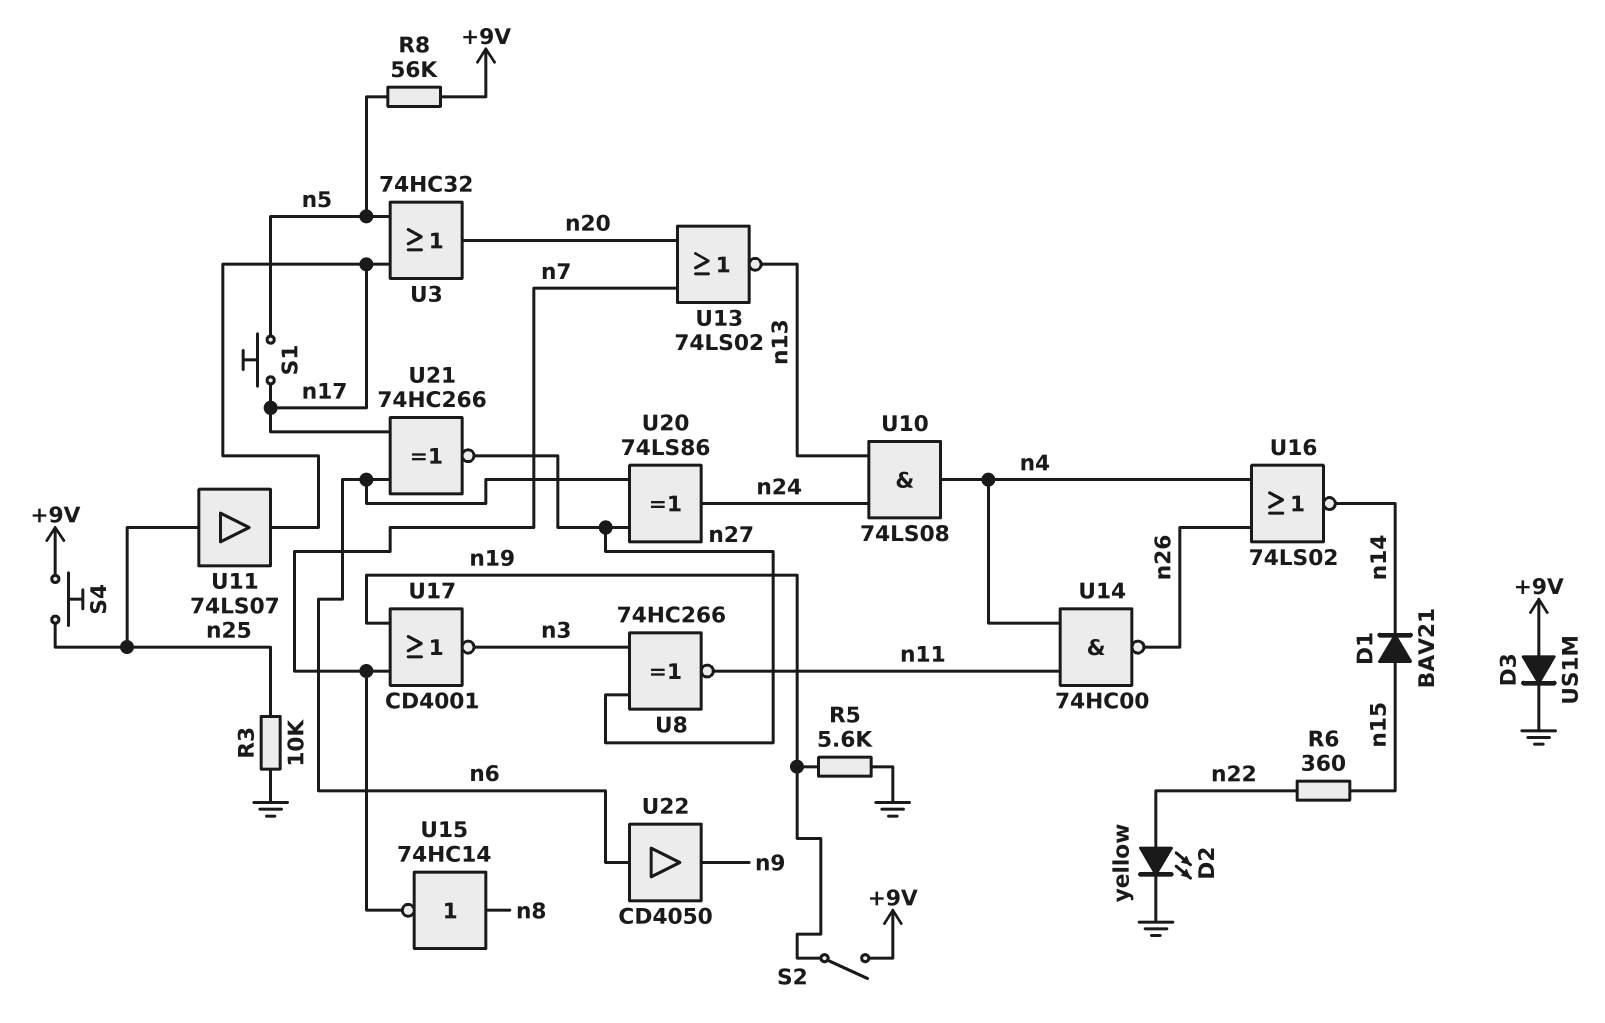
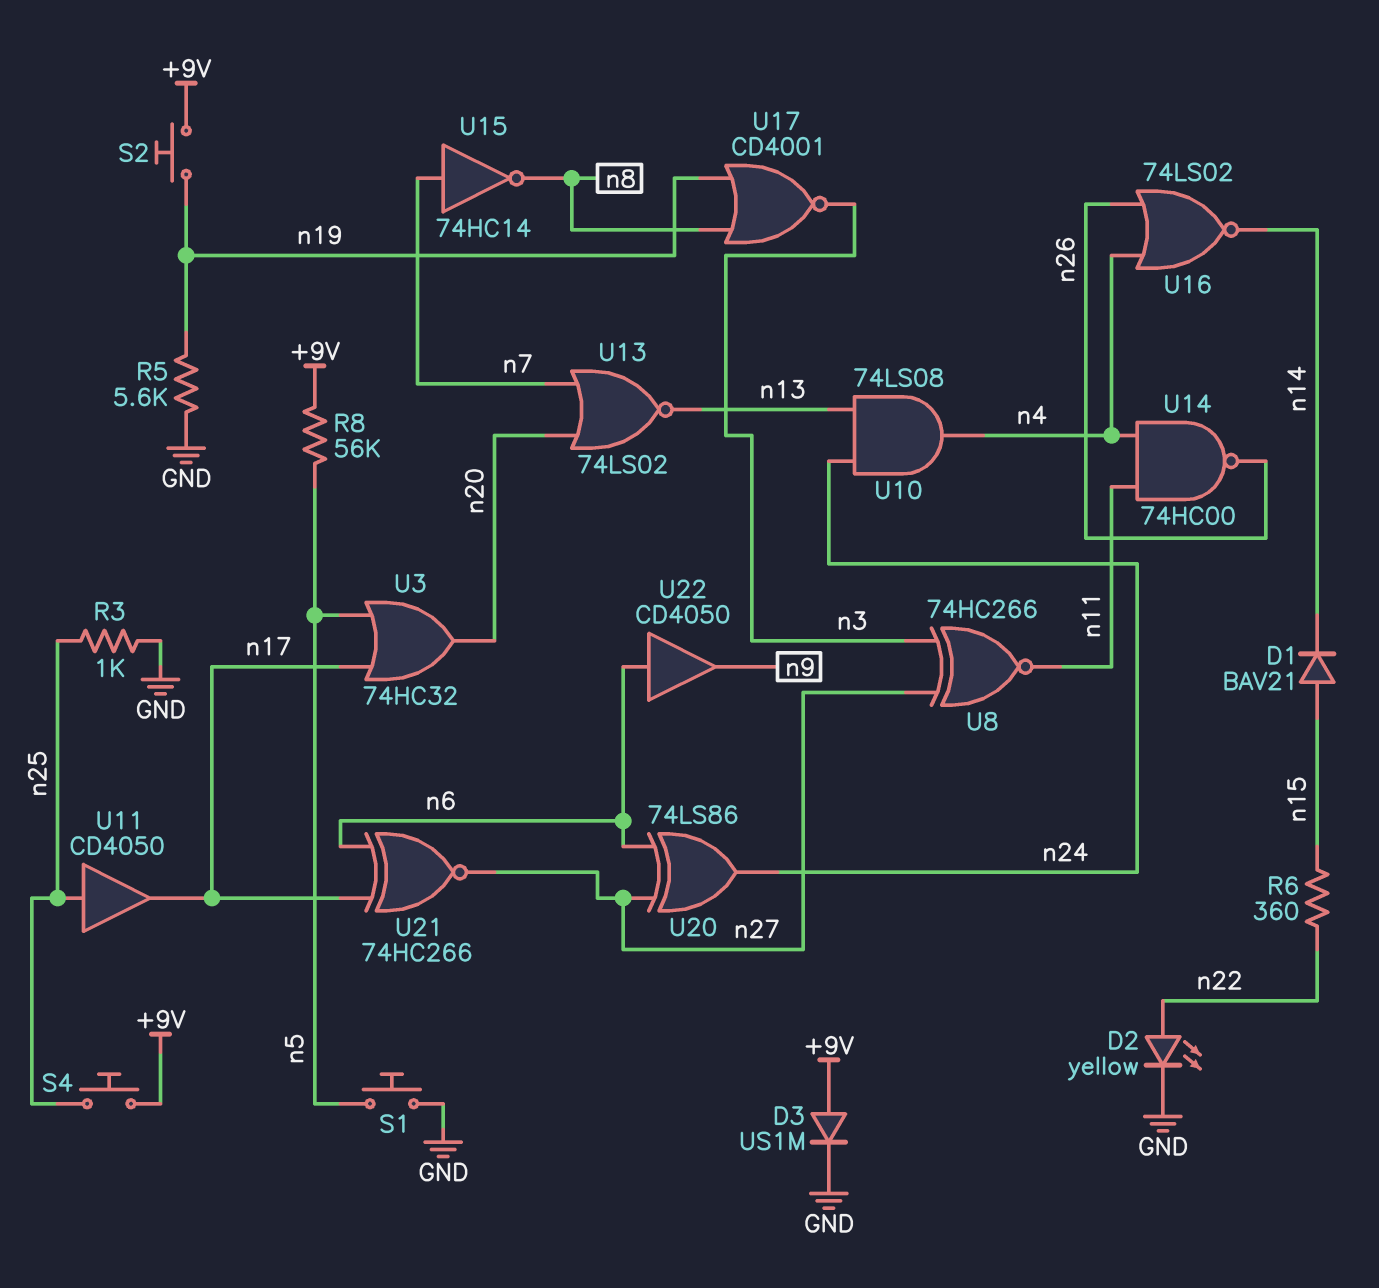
R3: 10k (GND, n25) -> 1k (GND, n25)
S1: button (n5, n17) -> button (GND, n5)
S2: switch (+9V, n19) -> button (+9V, n19)
U11: buffer 74LS07 (in n25, out n17) -> buffer CD4050 (in n25, out n17)
U15: NOT 74HC14 (in n8, out n7) -> NOT 74HC14 (in n7, out n8)
U17: NOR CD4001 (in n7, in n19, out n3) -> NOR CD4001 (in n8, in n19, out n3)

